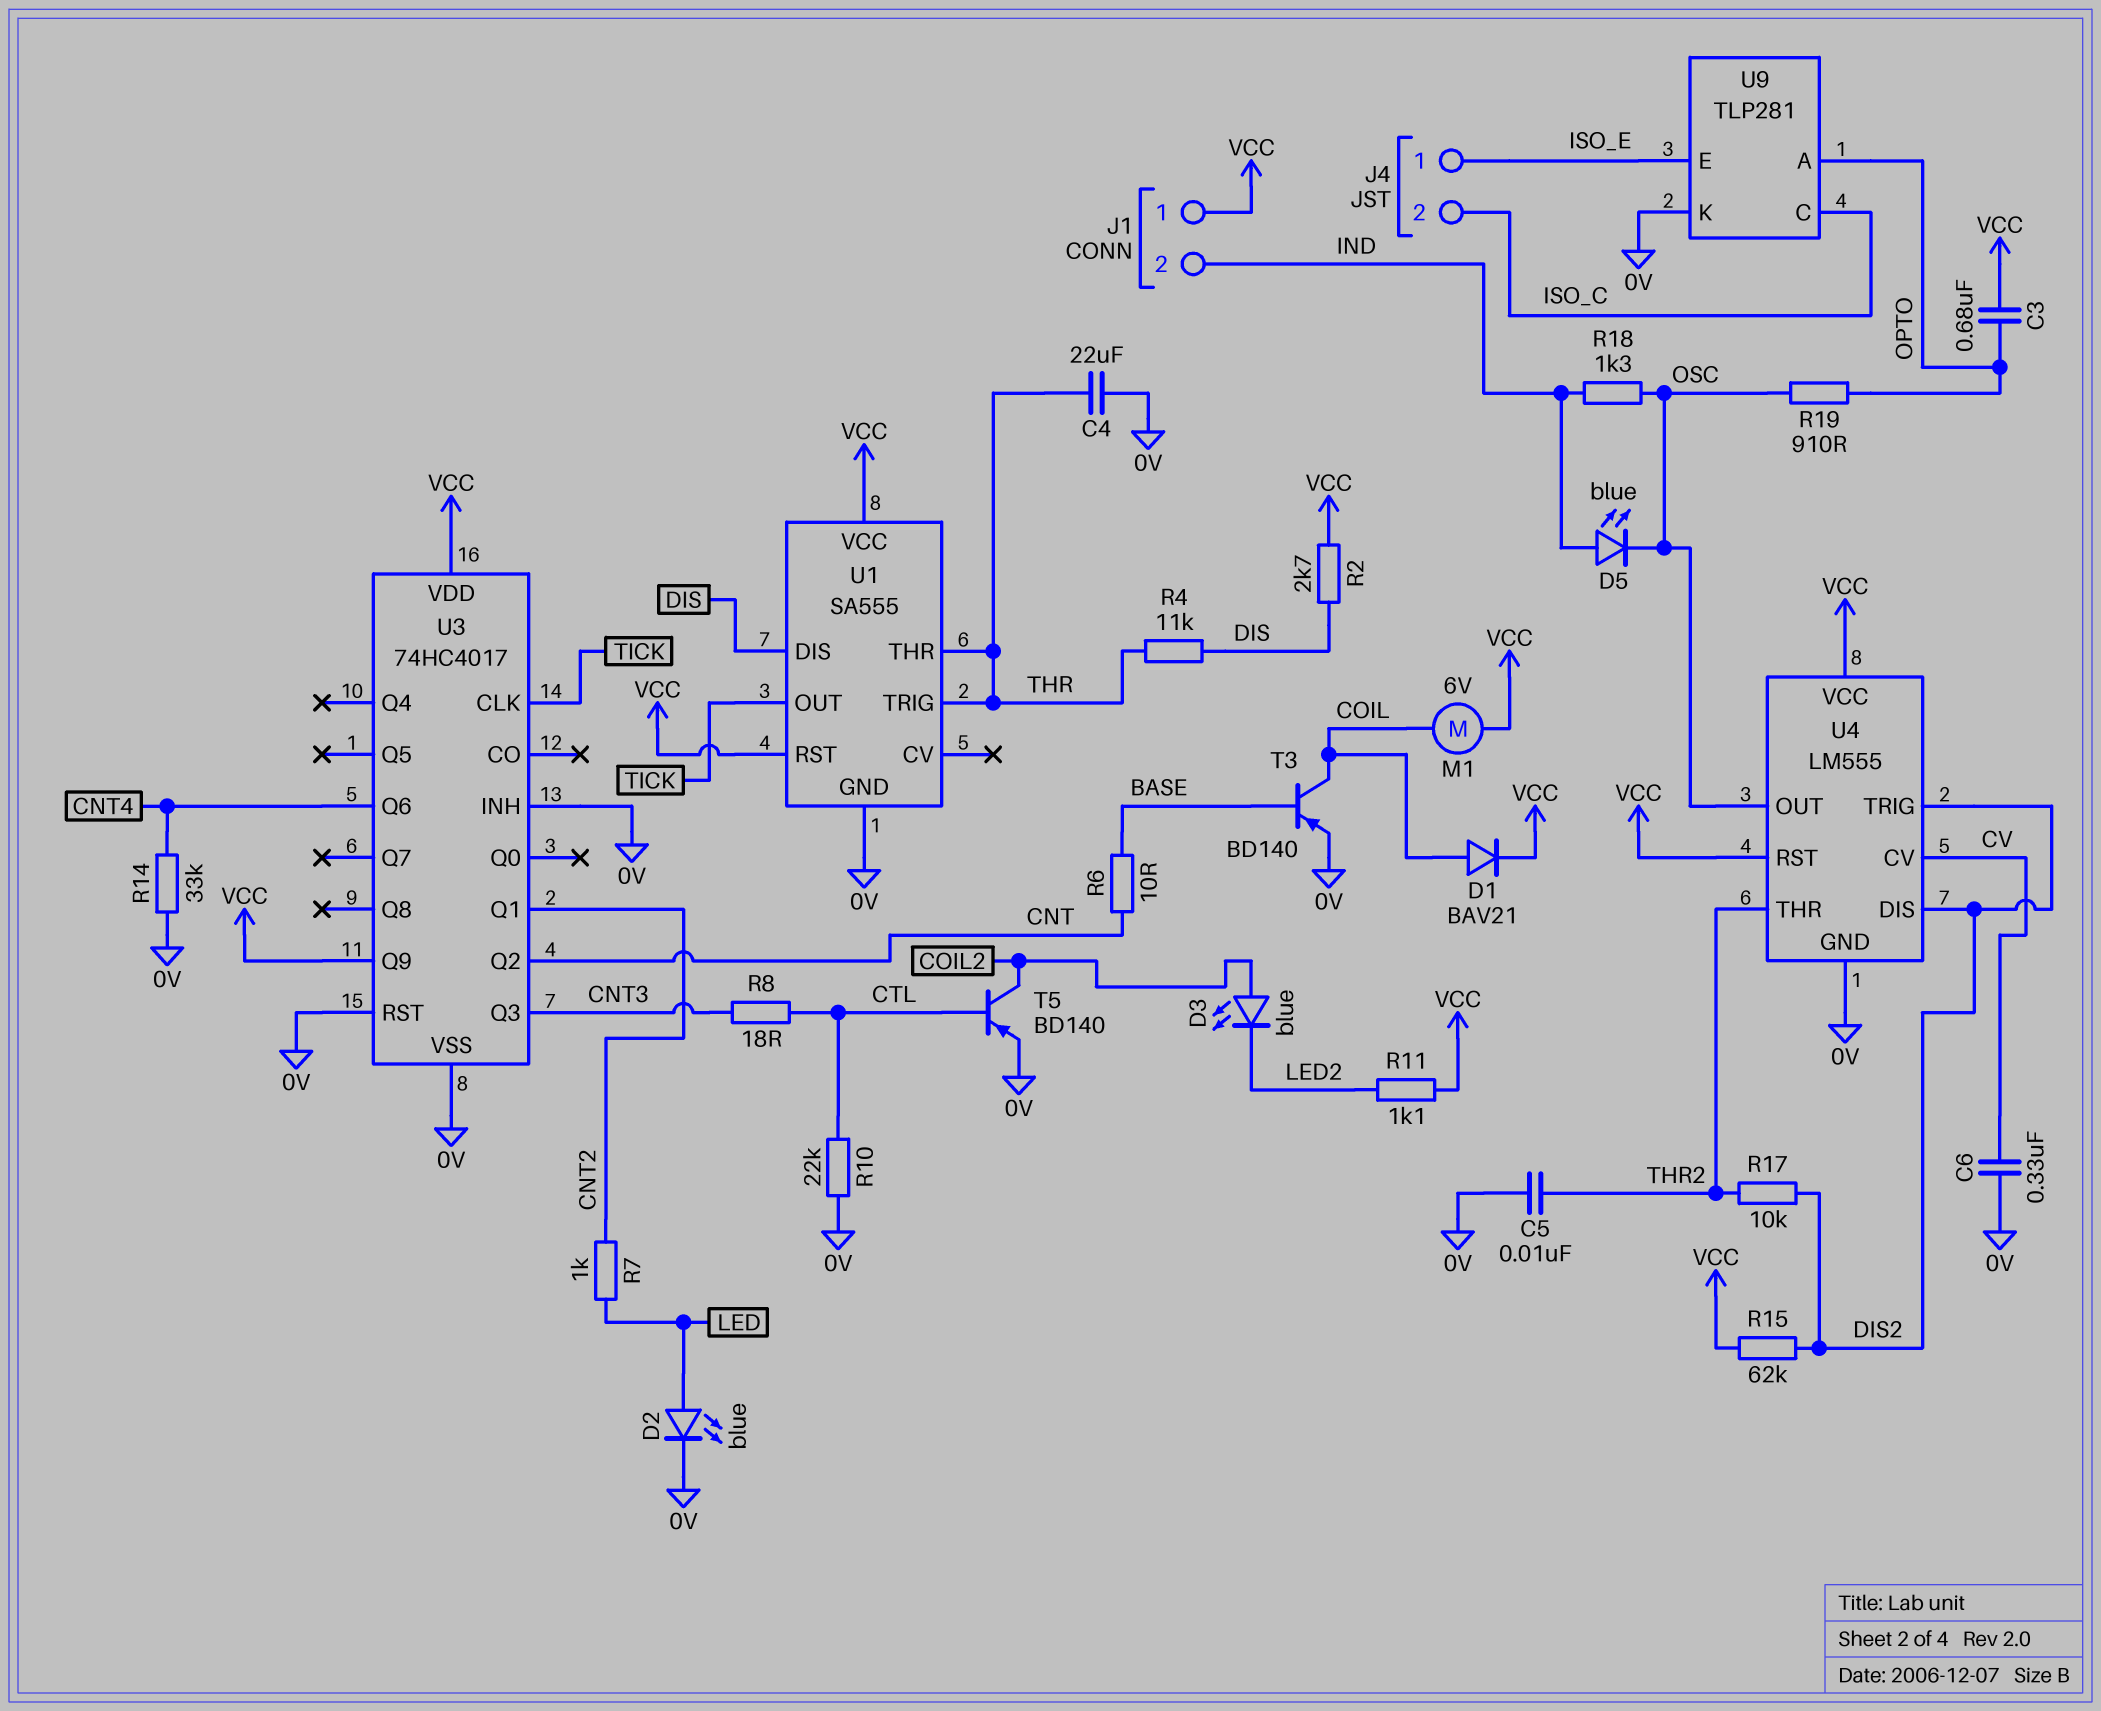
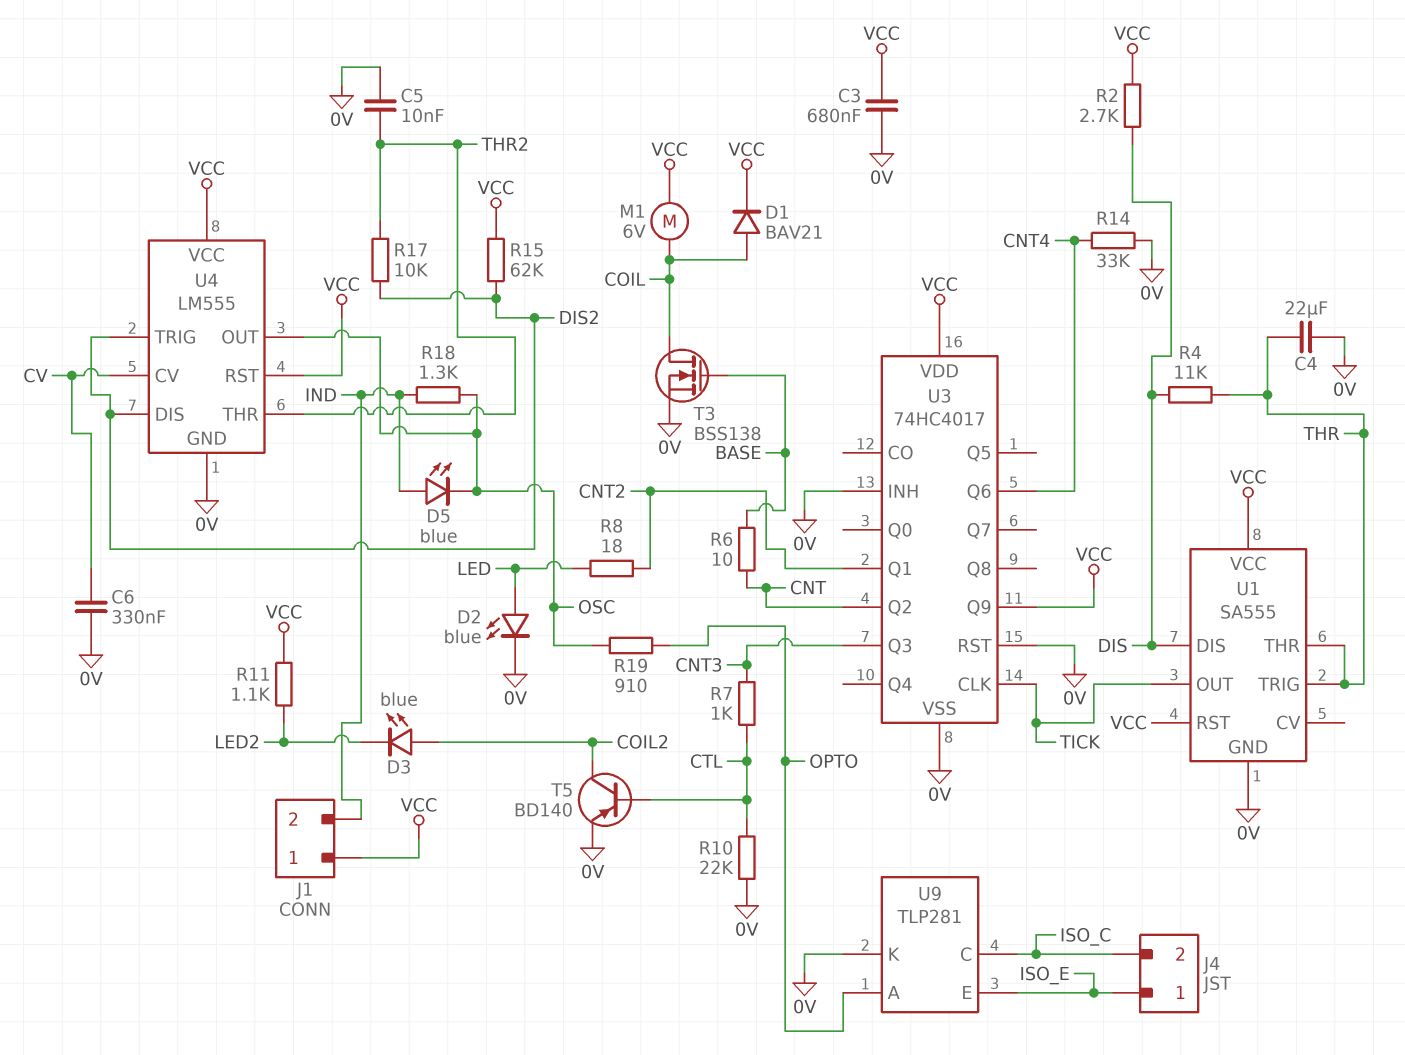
C3: 680nF (OPTO, VCC) -> 680nF (0V, VCC)
R7: 1k (CNT2, LED) -> 1k (CNT3, CTL)
R8: 18 (CNT3, CTL) -> 18 (CNT2, LED)
T3: PNP BD140 (B BASE, C COIL, E 0V) -> NMOS BSS138 (G BASE, D COIL, S 0V)

